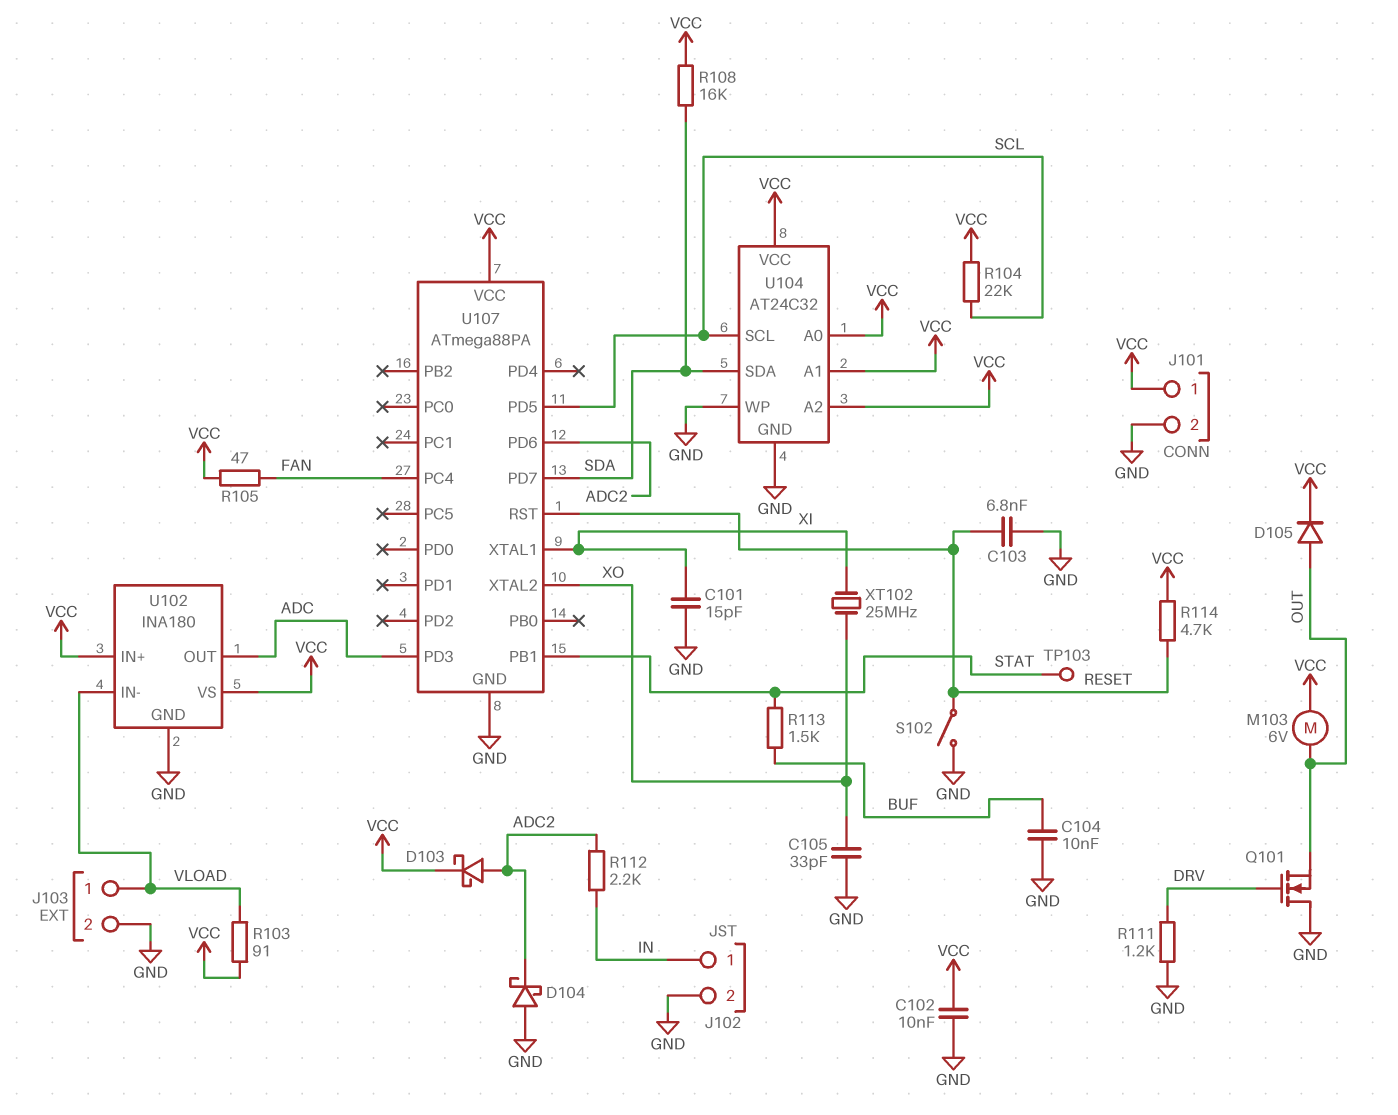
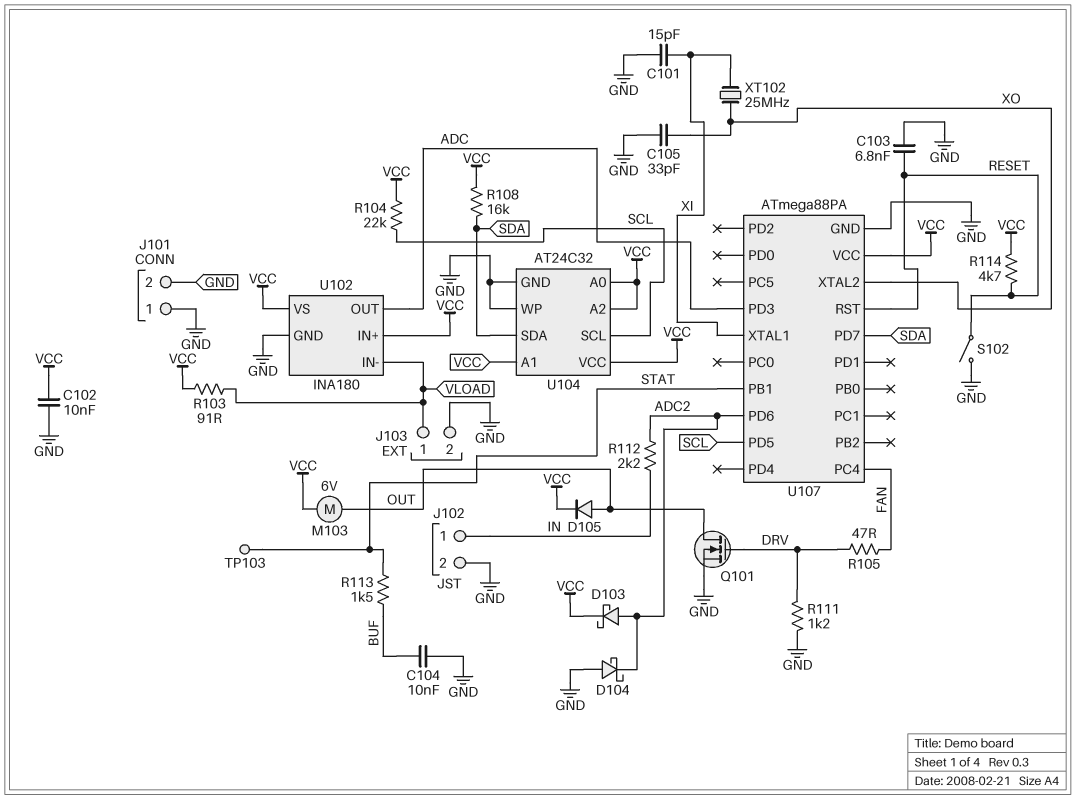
J101 pin 1: VCC -> GND
Q101: NMOS (G DRV, D GND, S OUT) -> NMOS (G DRV, D OUT, S GND)
R105: 47 (FAN, VCC) -> 47 (DRV, FAN)

